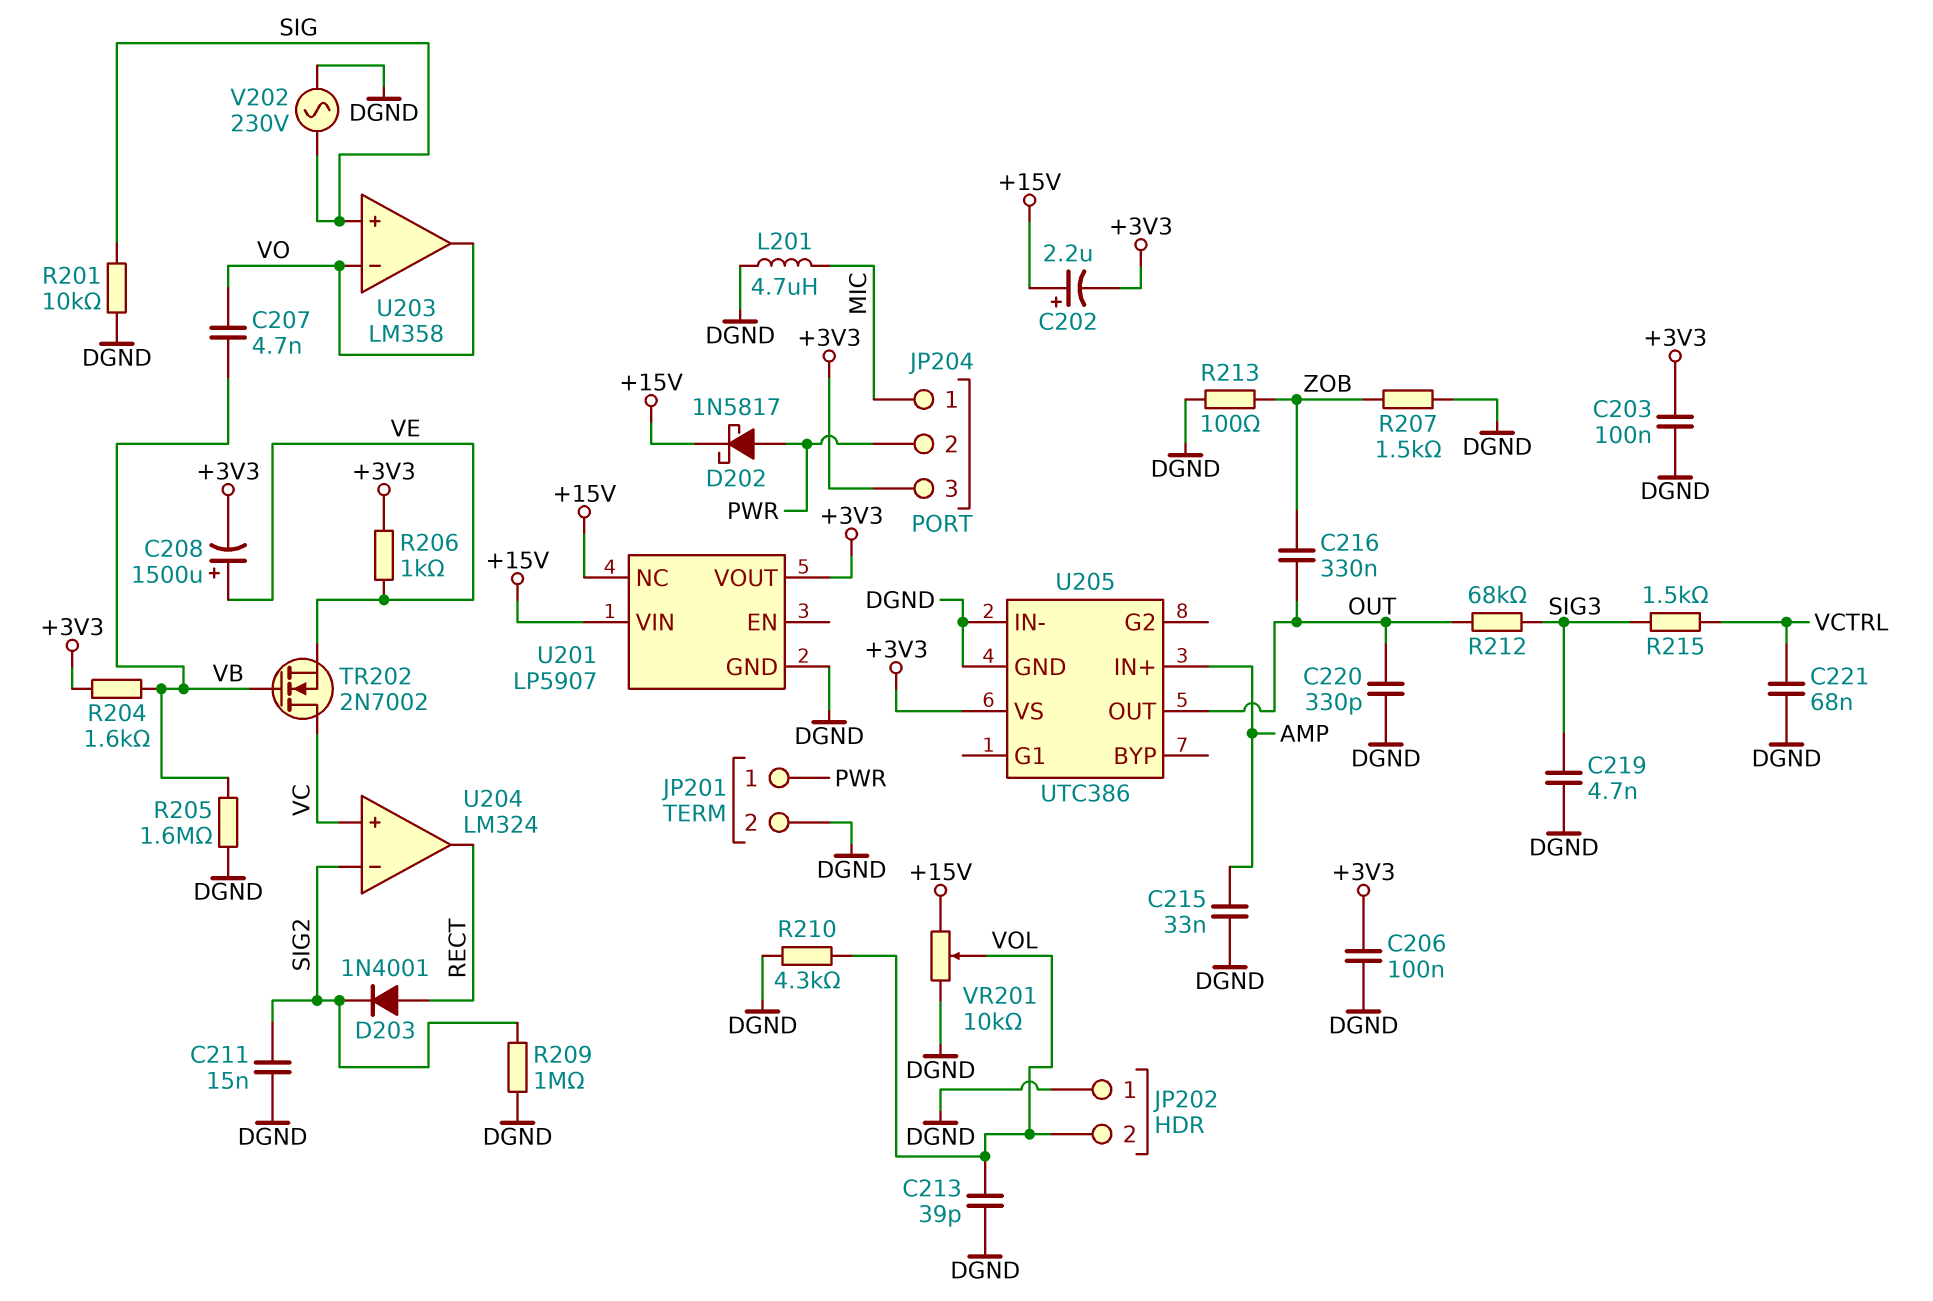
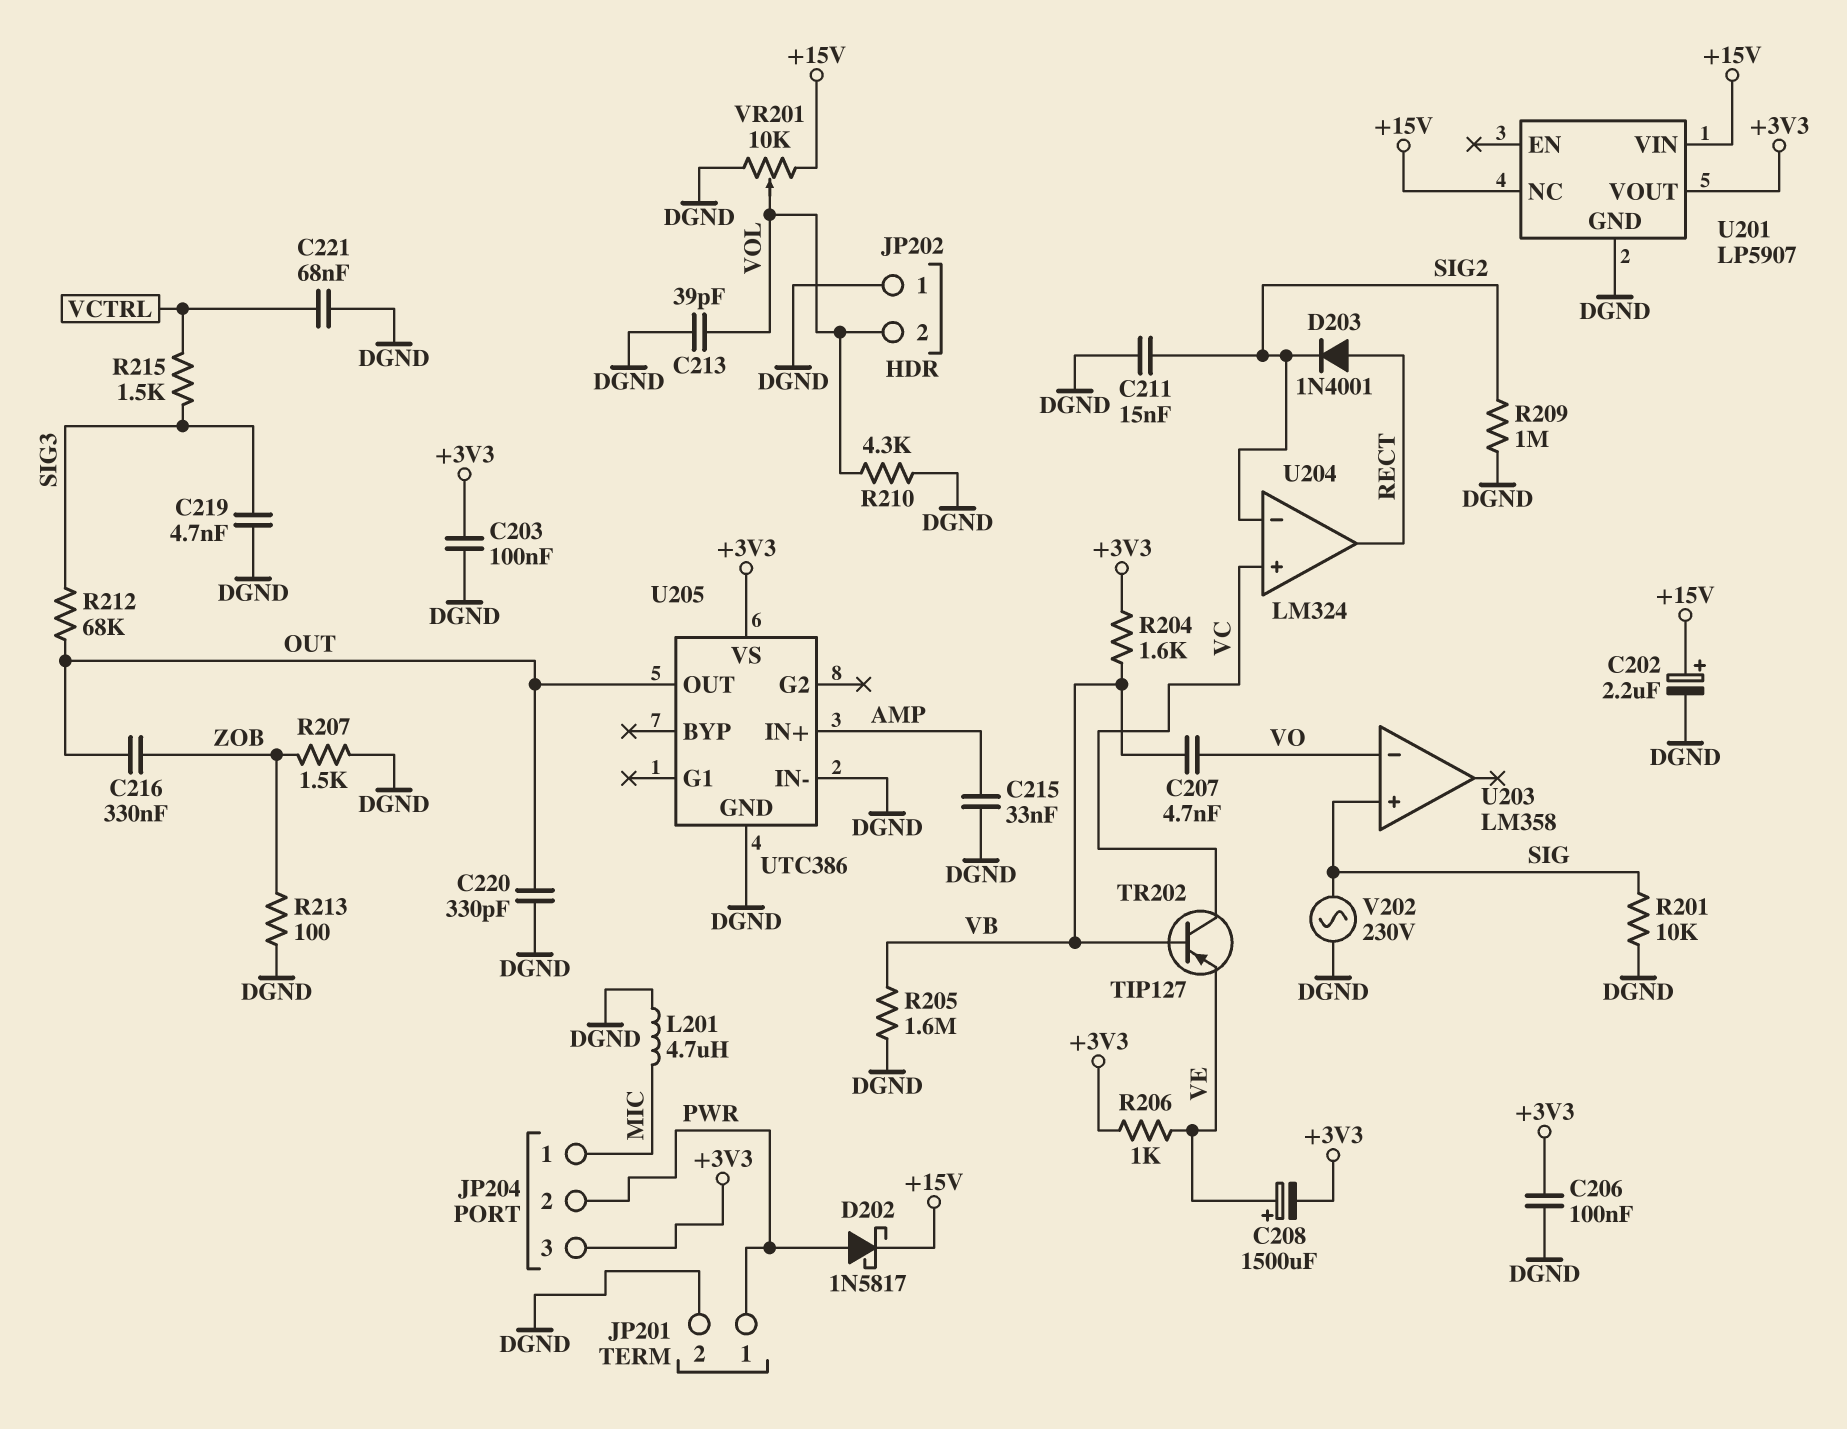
C202: 2.2uF (plus +15V, minus +3V3) -> 2.2uF (plus +15V, minus DGND)
TR202: NMOS 2N7002 (G VB, D VC, S VE) -> PNP TIP127 (B VB, C VC, E VE)
U203 pin out: VO -> none

